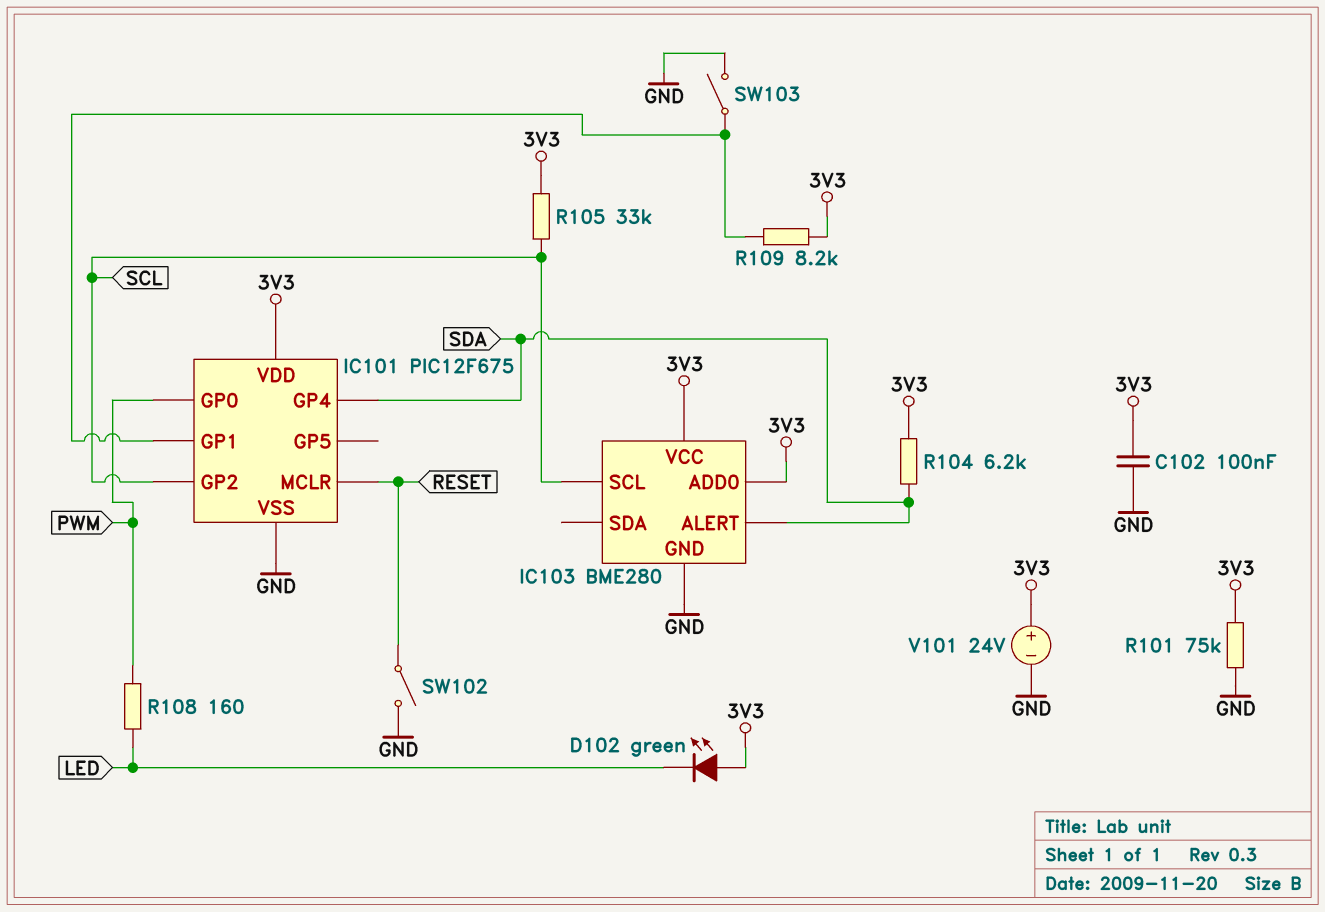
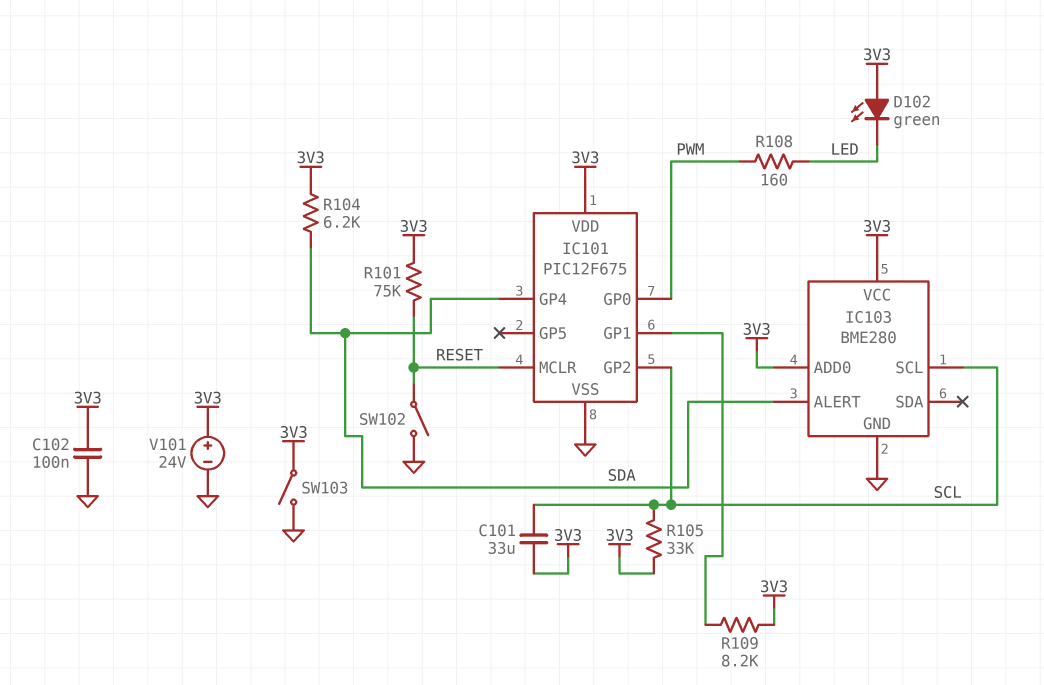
C101: none -> 33uF (3V3, SCL)
R101: 75k (3V3, GND) -> 75k (3V3, RESET)
SW103: switch (GND, IC101/GP1) -> switch (3V3, GND)

